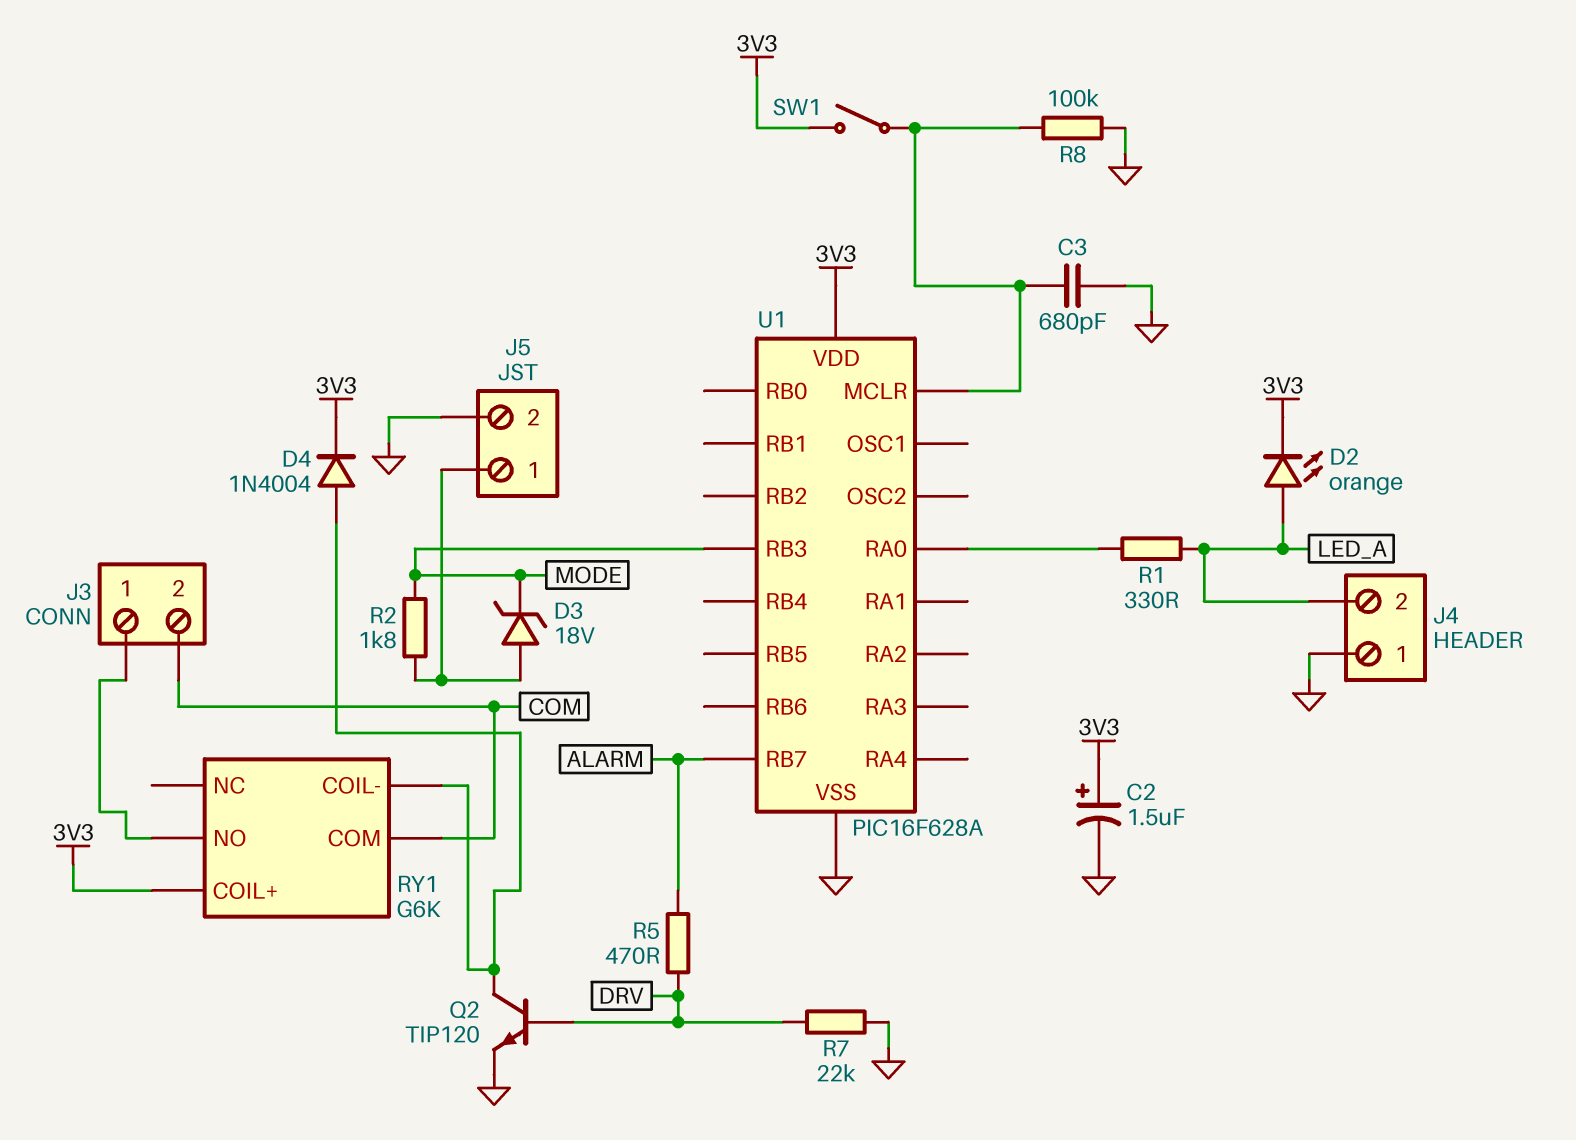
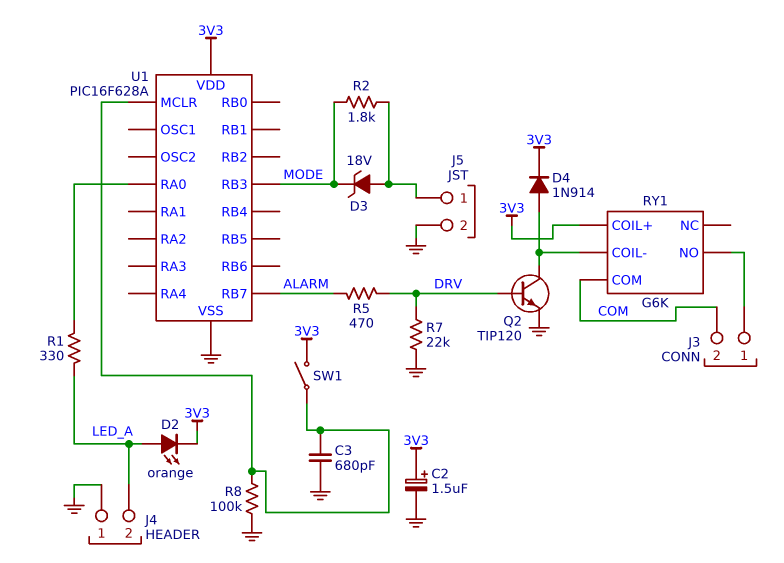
D4: diode 1N4004 (A RY1/COIL-, K 3V3) -> diode 1N914 (A RY1/COIL-, K 3V3)

